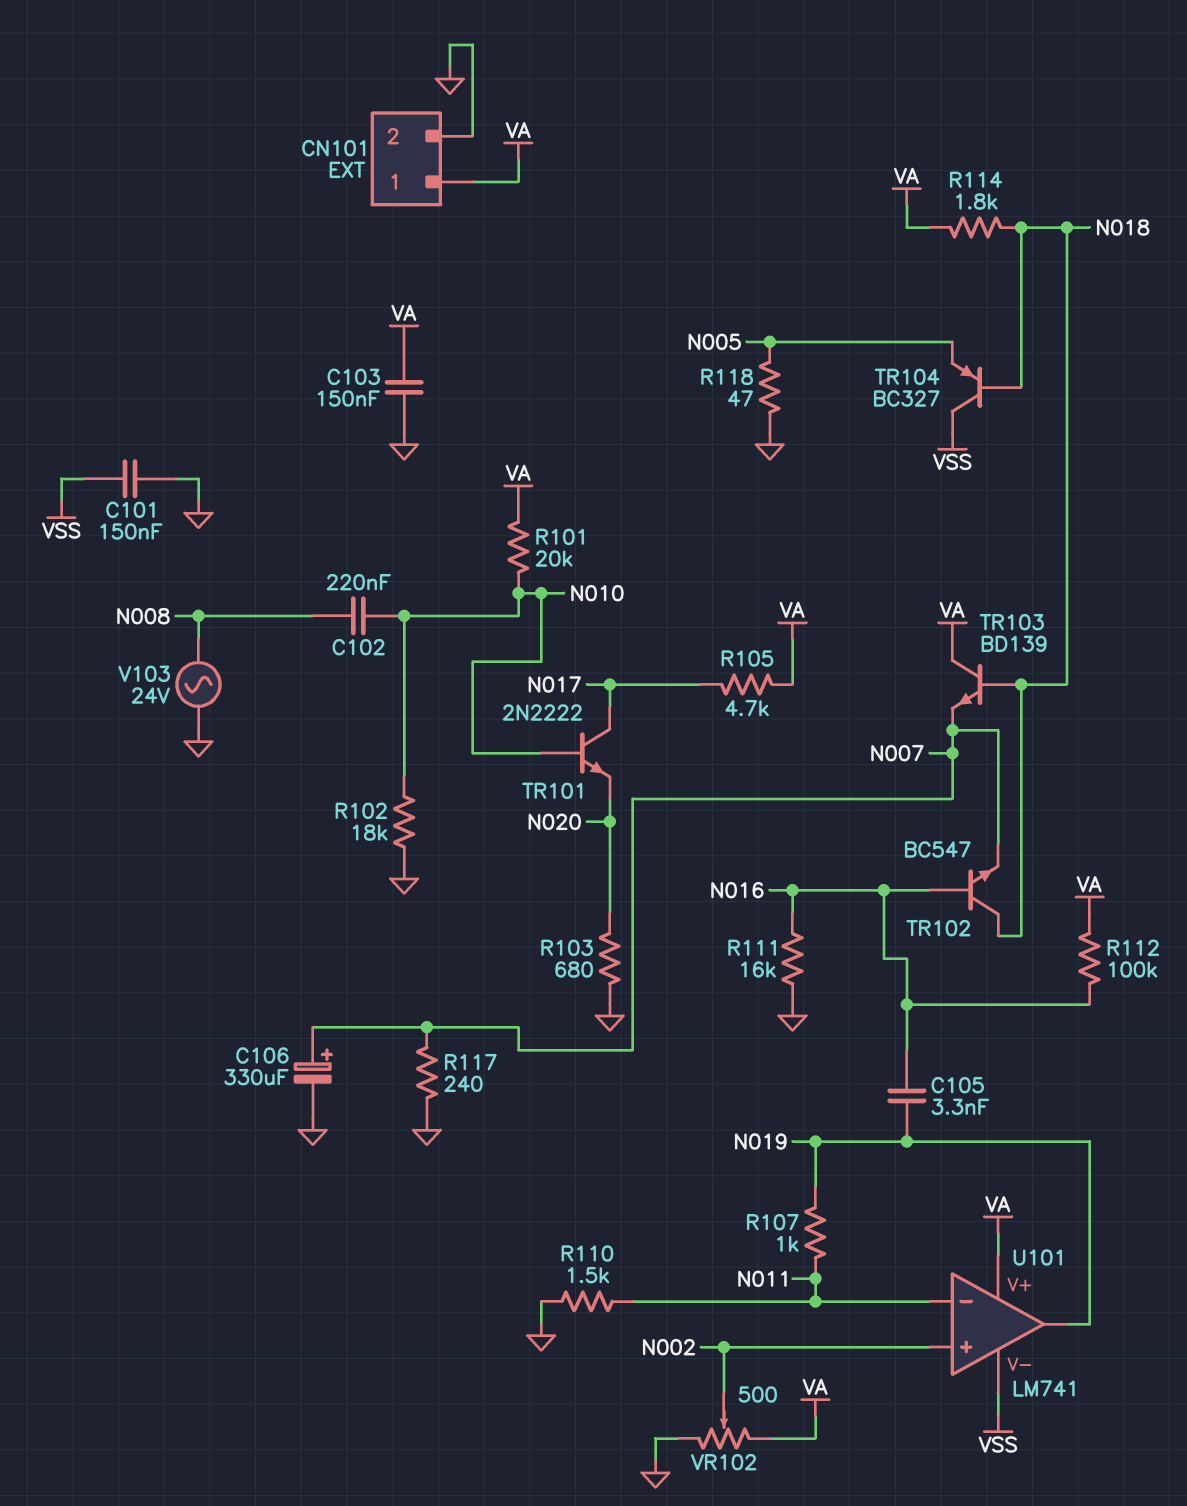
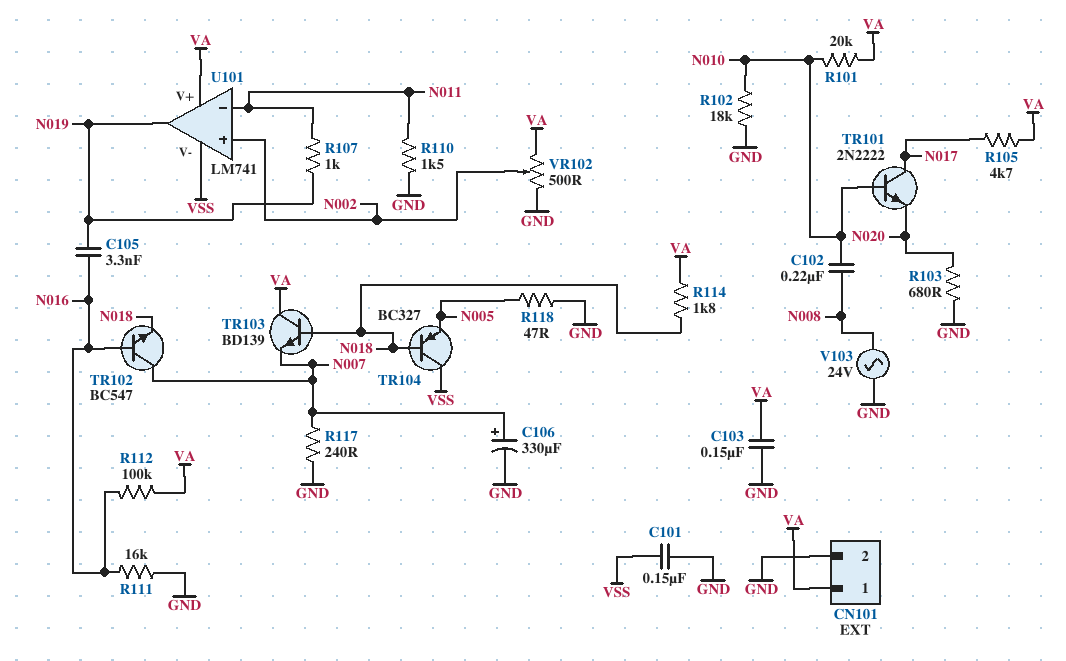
TR102: NPN BC547 (B N016, C N018, E N007) -> NPN BC547 (B N016, C N007, E N018)

